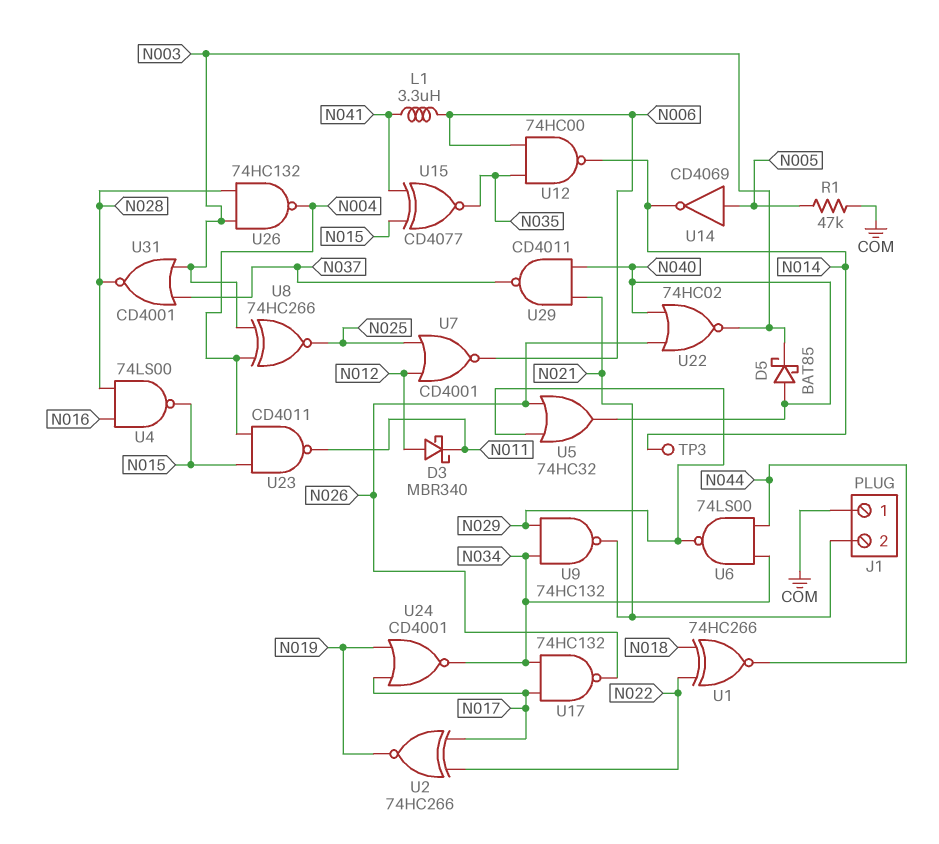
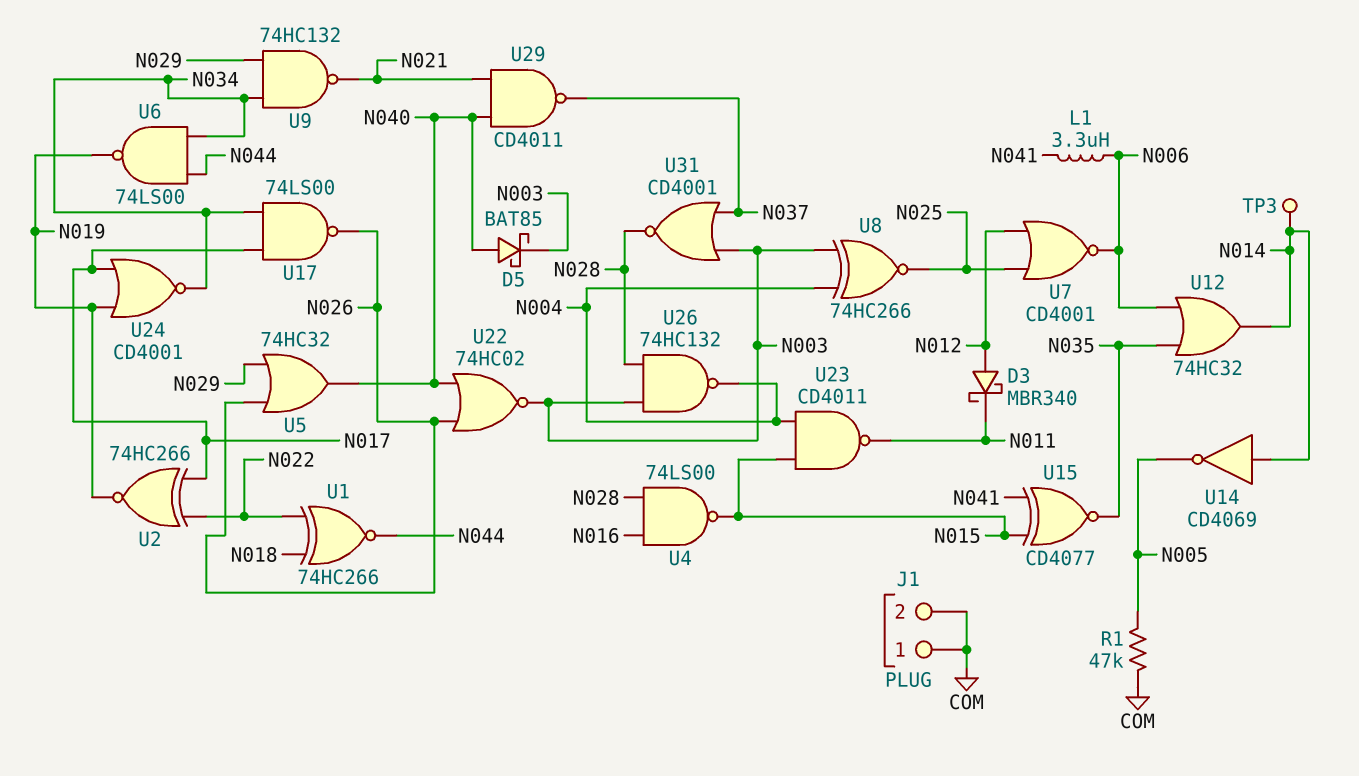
J1 pin 2: N021 -> COM
U6: NAND 74LS00 (in N034, in N044, out N029) -> NAND 74LS00 (in N034, in N044, out N019)
U12: NAND 74HC00 (in N006, in N035, out N014) -> OR 74HC32 (in N006, in N035, out N014)
U14: NOT CD4069 (in N005, out N014) -> NOT CD4069 (in N014, out N005)
U17: NAND 74HC132 (in N017, in N034, out N026) -> NAND 74LS00 (in N017, in N034, out N026)

